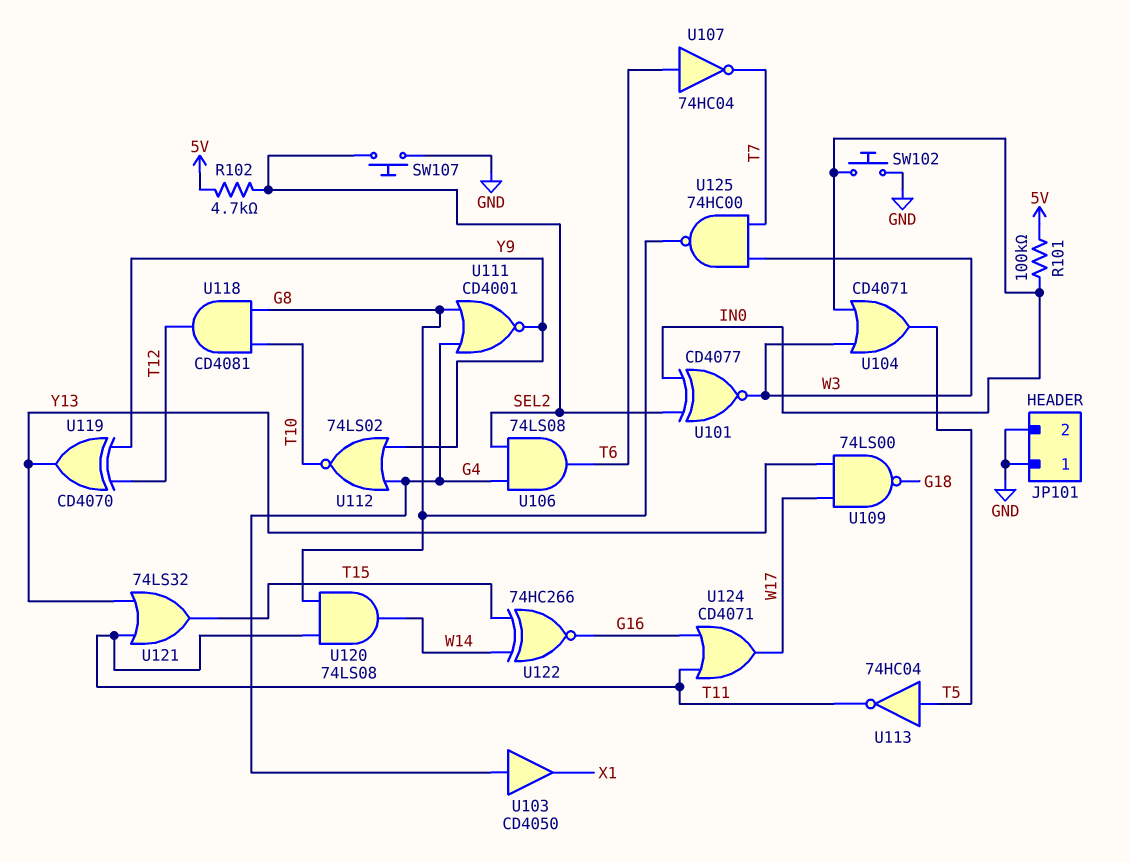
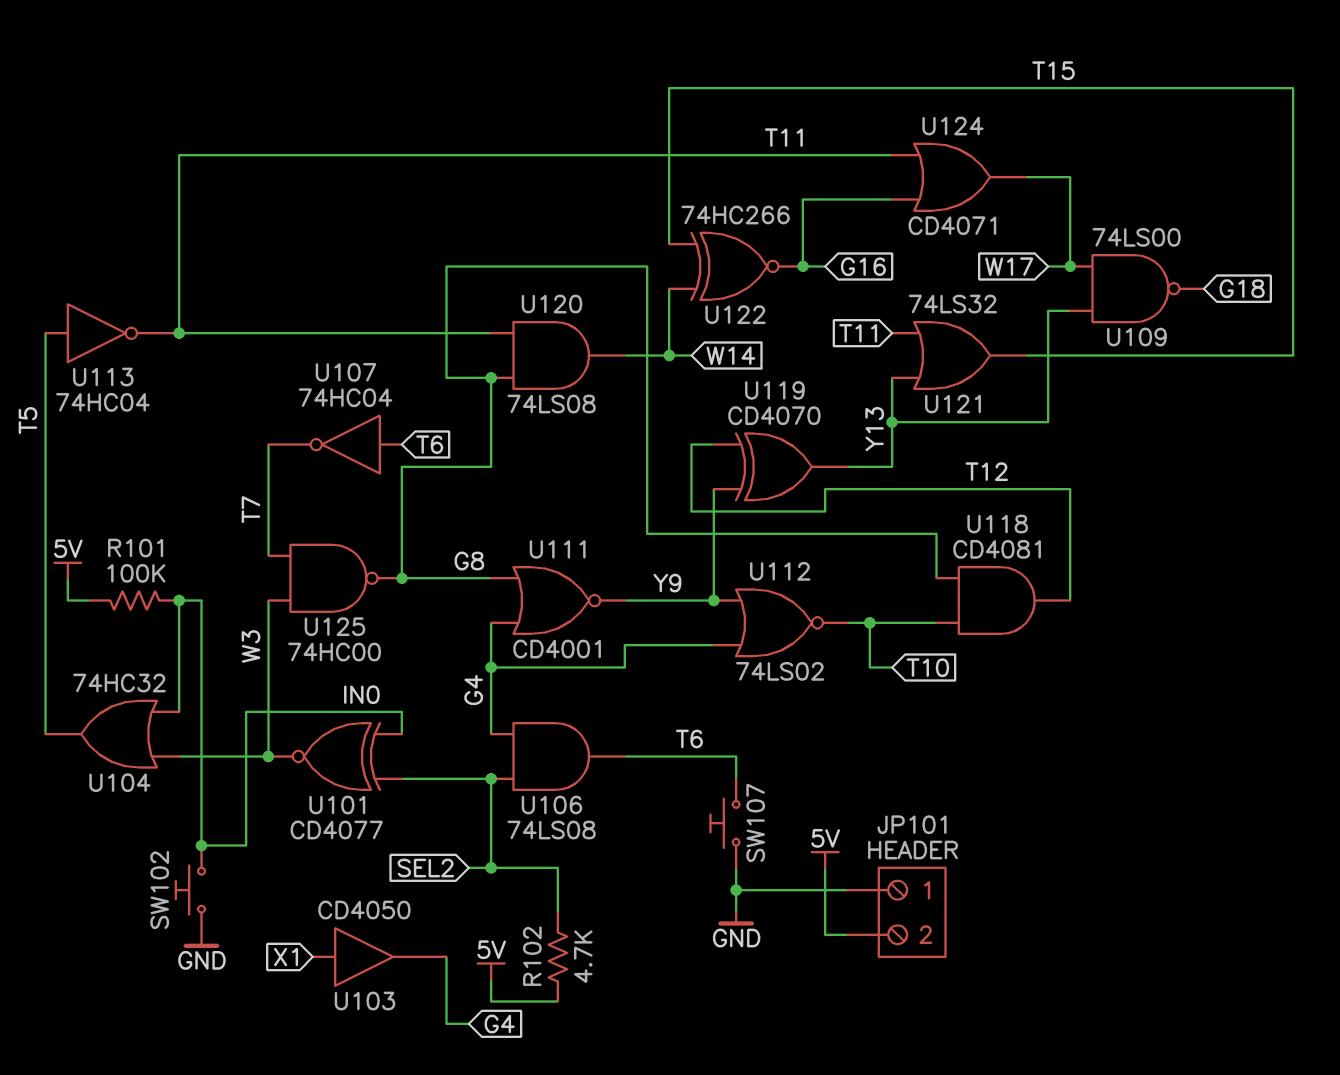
JP101 pin 2: GND -> 5V
SW107: button (GND, SEL2) -> button (GND, T6)
U103: buffer CD4050 (in G4, out X1) -> buffer CD4050 (in X1, out G4)
U104: OR CD4071 (in IN0, in W3, out T5) -> OR 74HC32 (in IN0, in W3, out T5)

